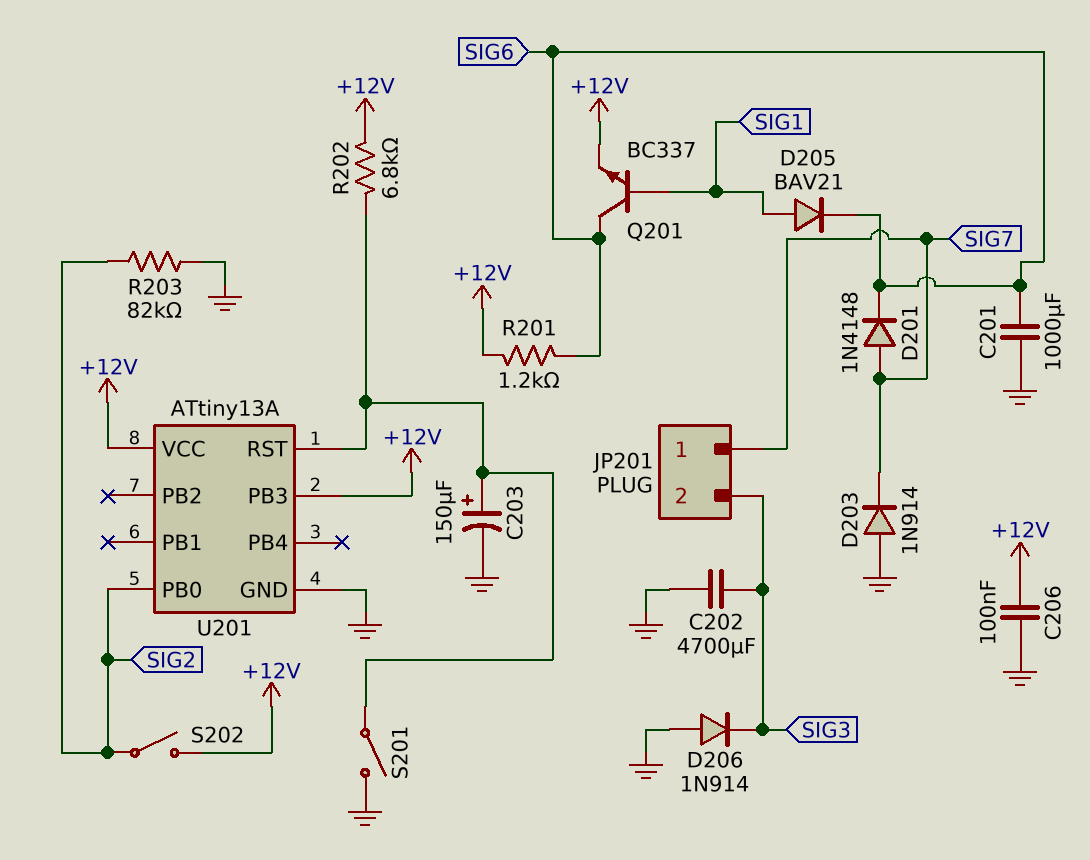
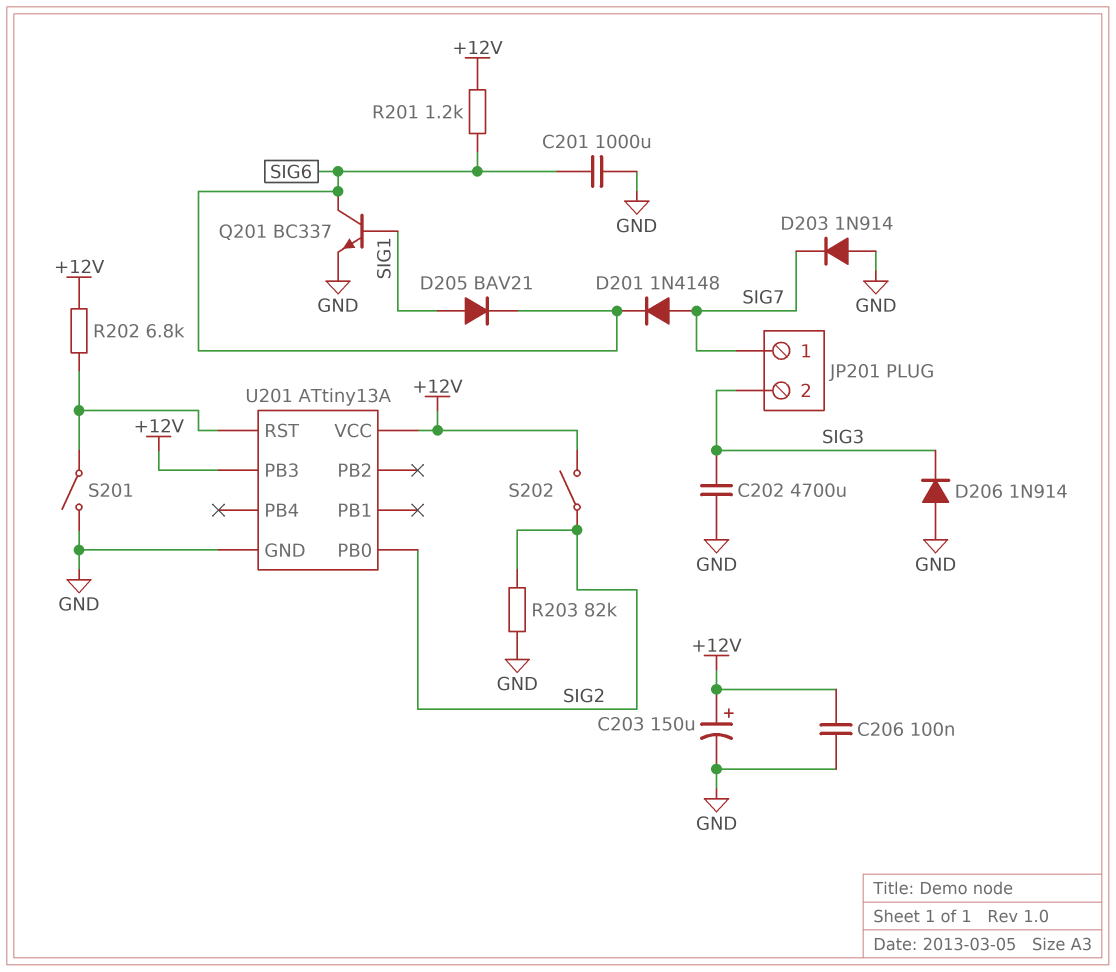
C203: 150uF (plus U201/RST, minus GND) -> 150uF (plus +12V, minus GND)
Q201: NPN BC337 (B SIG1, C SIG6, E +12V) -> NPN BC337 (B SIG1, C SIG6, E GND)

